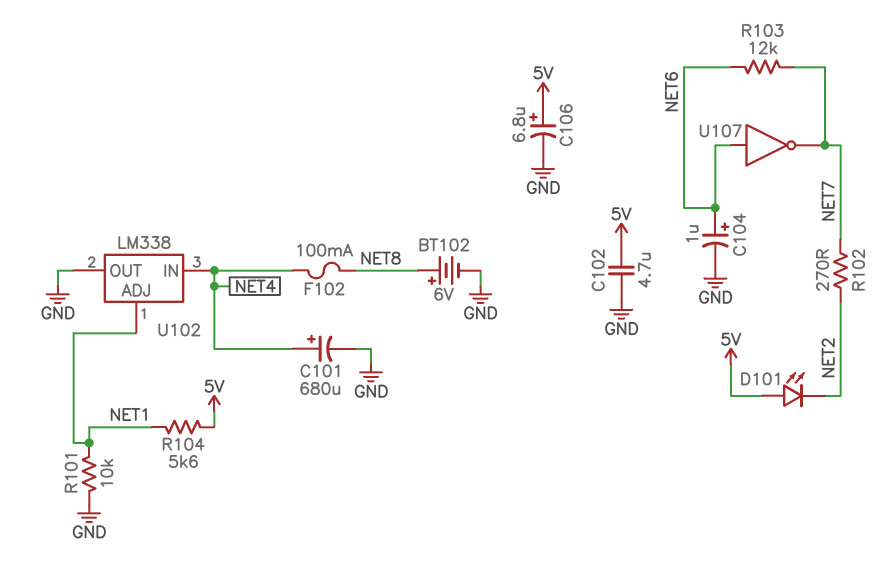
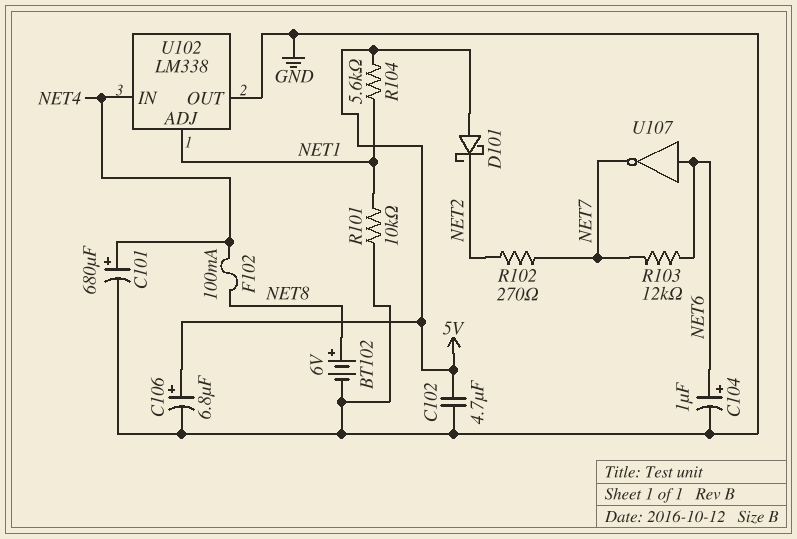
D101: LED (A 5V, K NET2) -> schottky (A 5V, K NET2)

